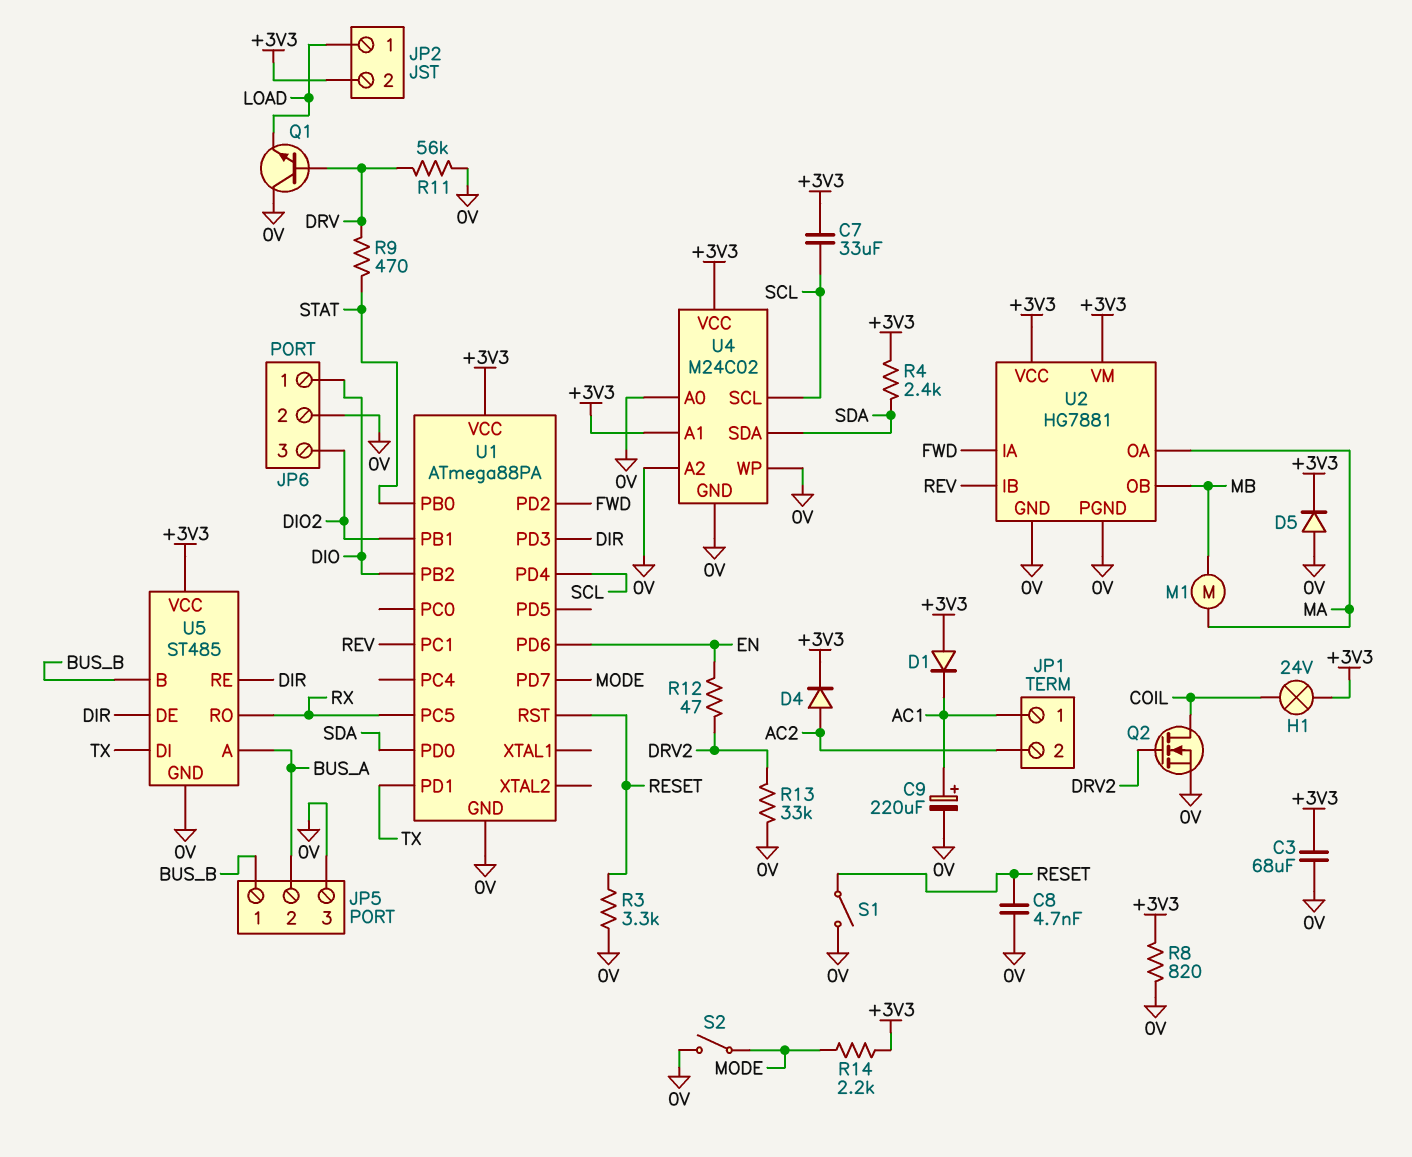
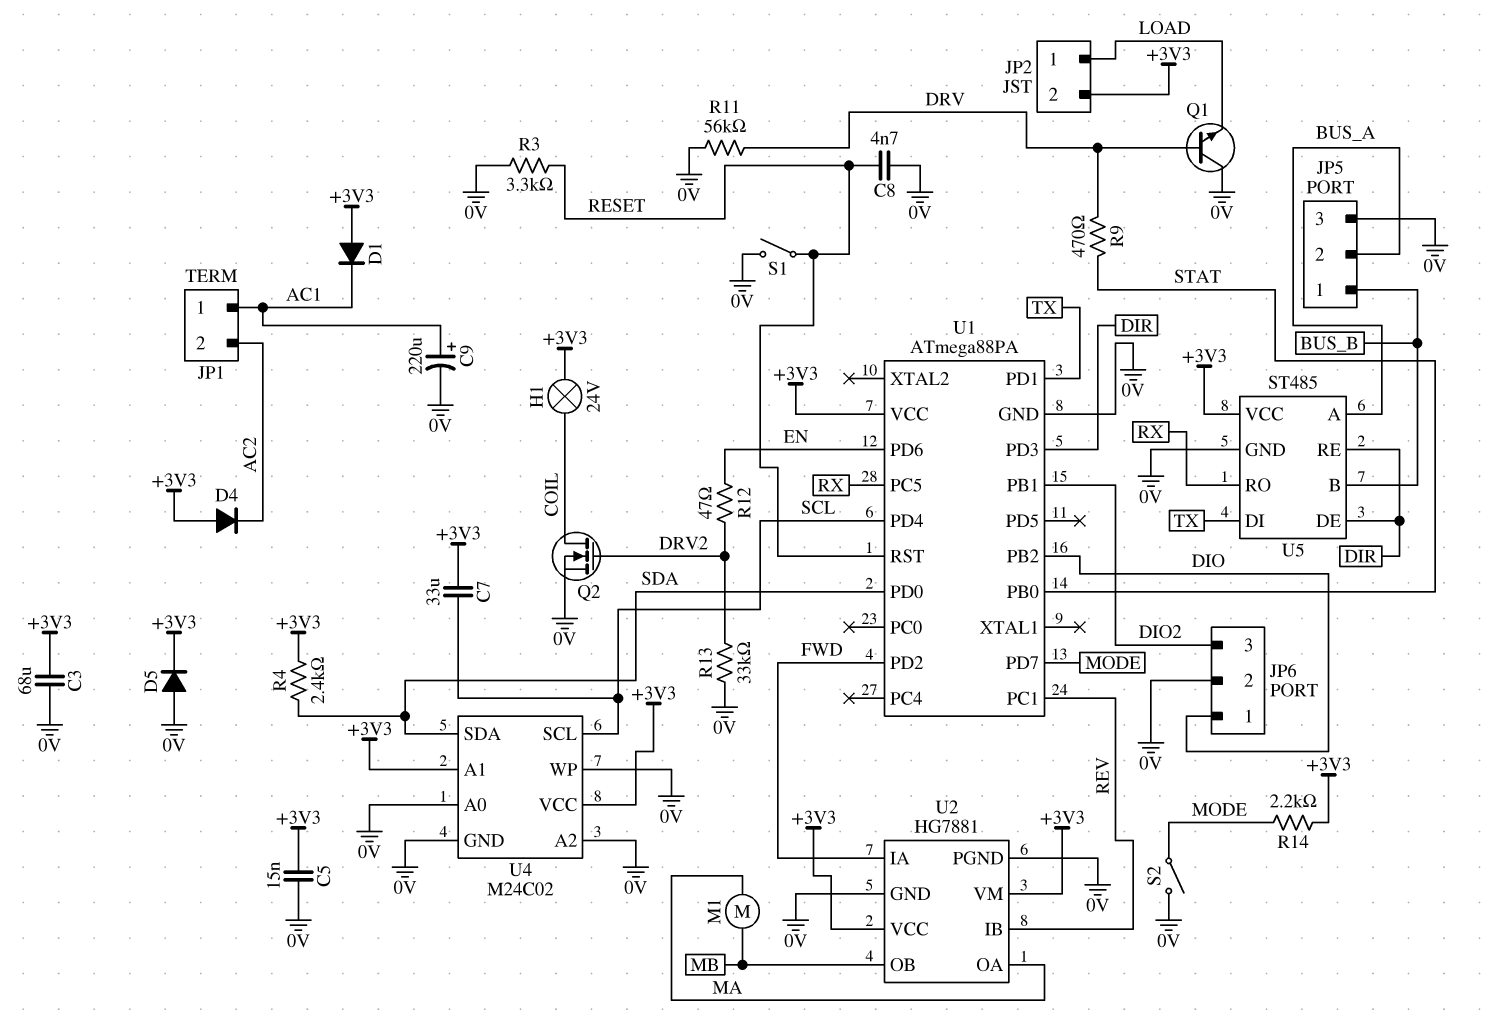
C5: none -> 15nF (+3V3, 0V)
D4: diode (A AC2, K +3V3) -> diode (A +3V3, K AC2)
R8: 820 (+3V3, 0V) -> none

